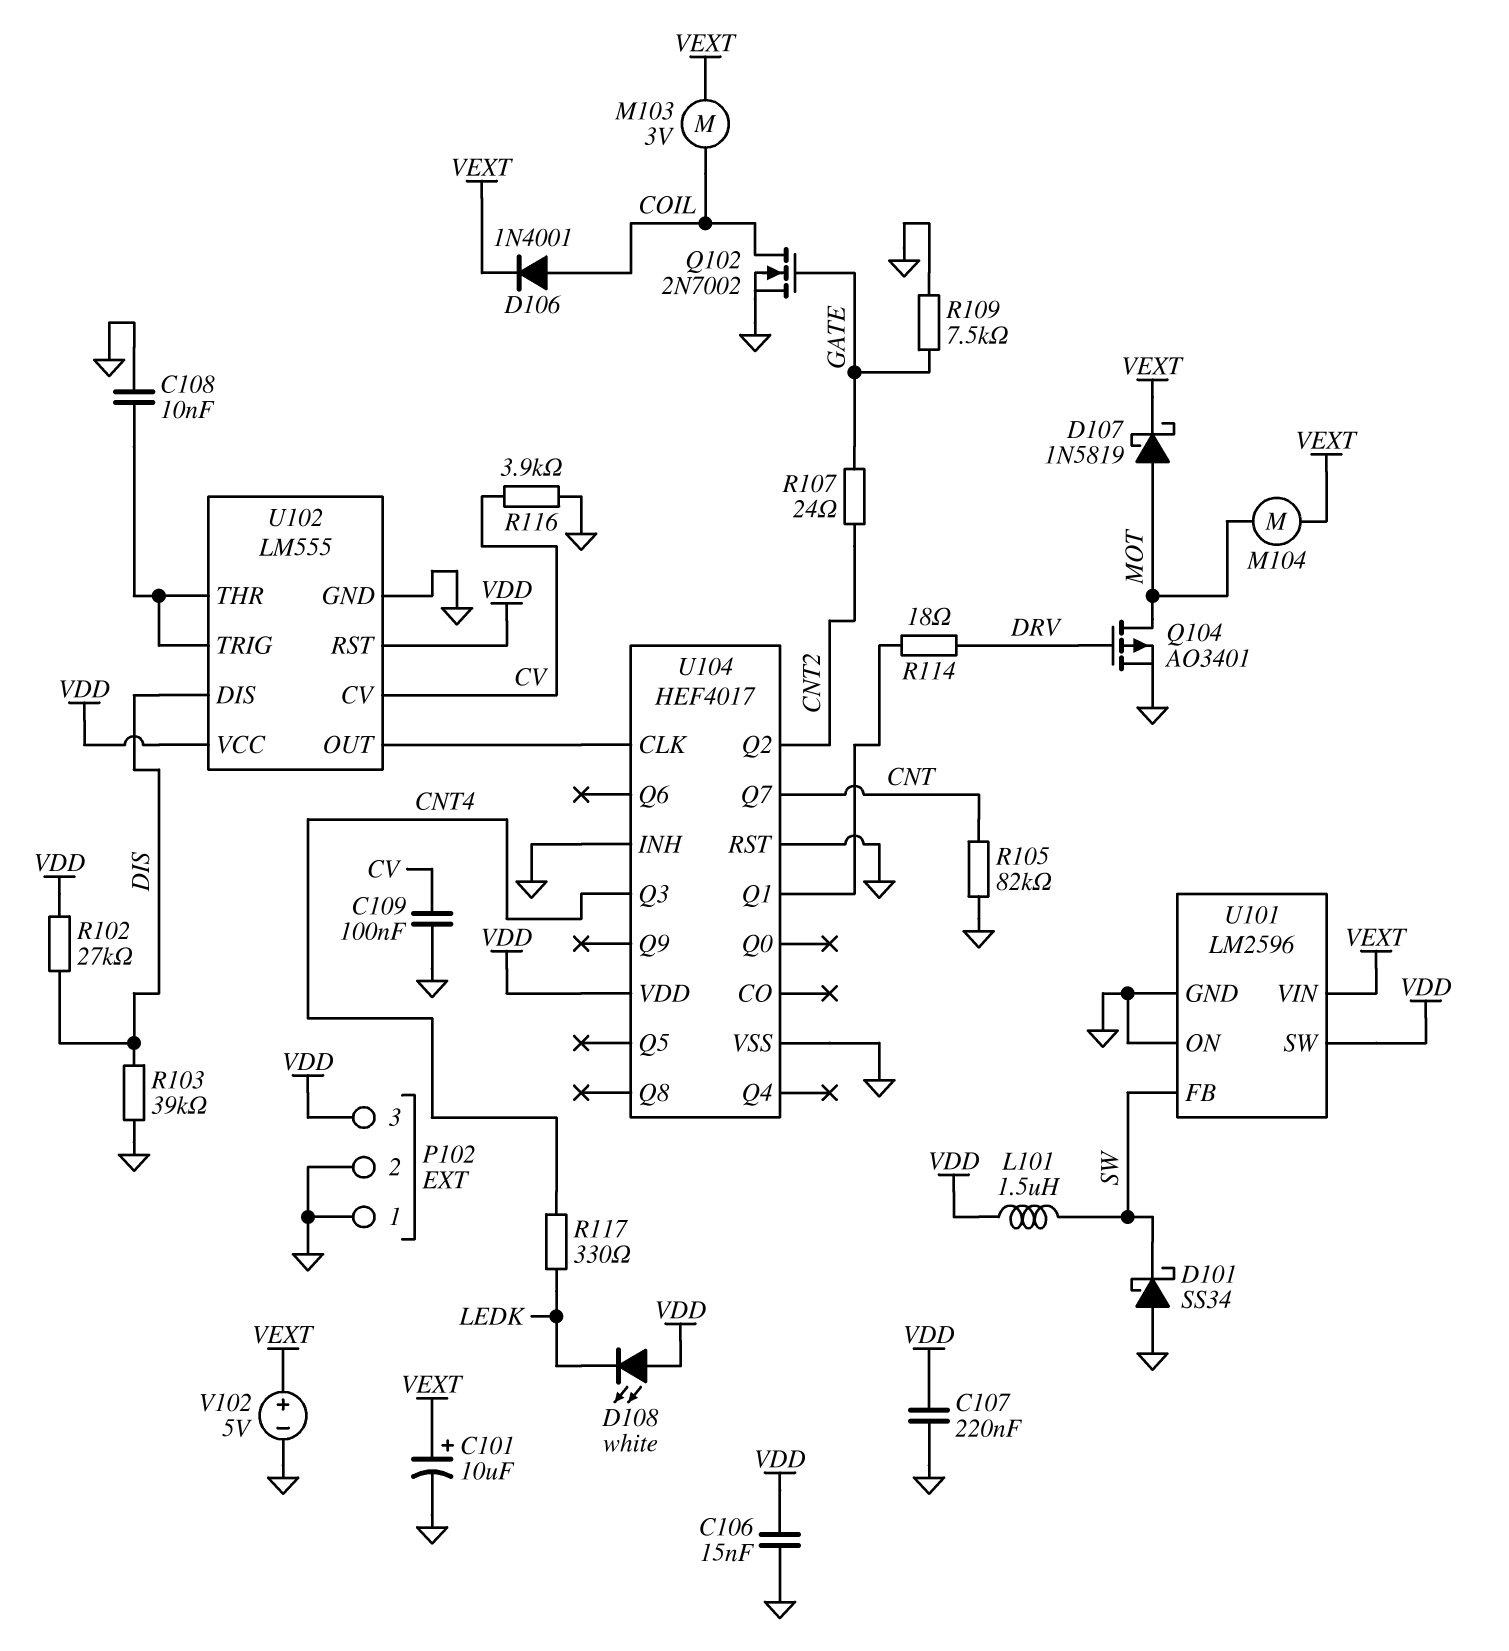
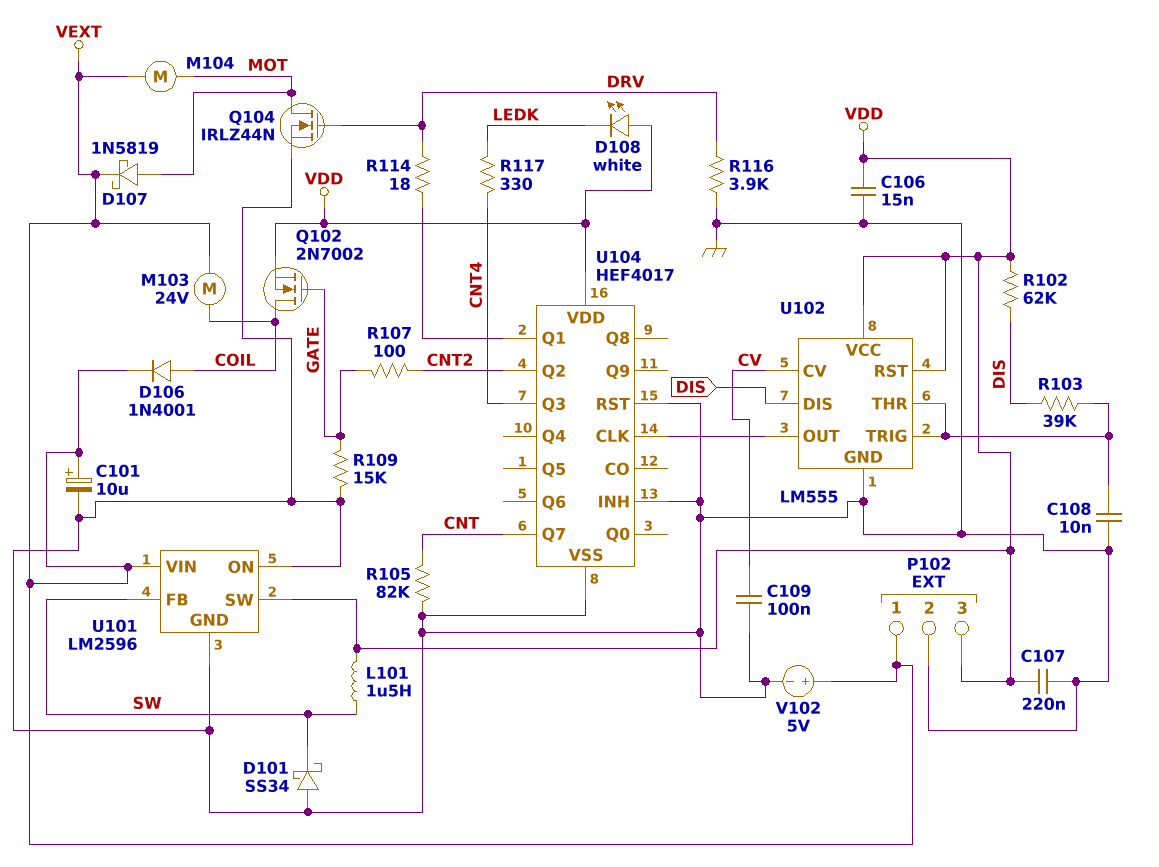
M103: motor 3V (COIL, VEXT) -> motor 24V (COIL, VEXT)
P102 pin 1: GND -> VEXT
Q102: NMOS 2N7002 (G GATE, D COIL, S GND) -> NMOS 2N7002 (G GATE, D COIL, S VDD)
Q104: PMOS AO3401 (G DRV, D MOT, S GND) -> NMOS IRLZ44N (G DRV, D MOT, S GND)
R102: 27k (DIS, VDD) -> 62k (DIS, VDD)
R103: 39k (DIS, GND) -> 39k (DIS, U102/THR)
R107: 24 (CNT2, GATE) -> 100 (CNT2, GATE)
R109: 7.5k (GATE, GND) -> 15k (GATE, GND)
R116: 3.9k (CV, GND) -> 3.9k (DRV, GND)

